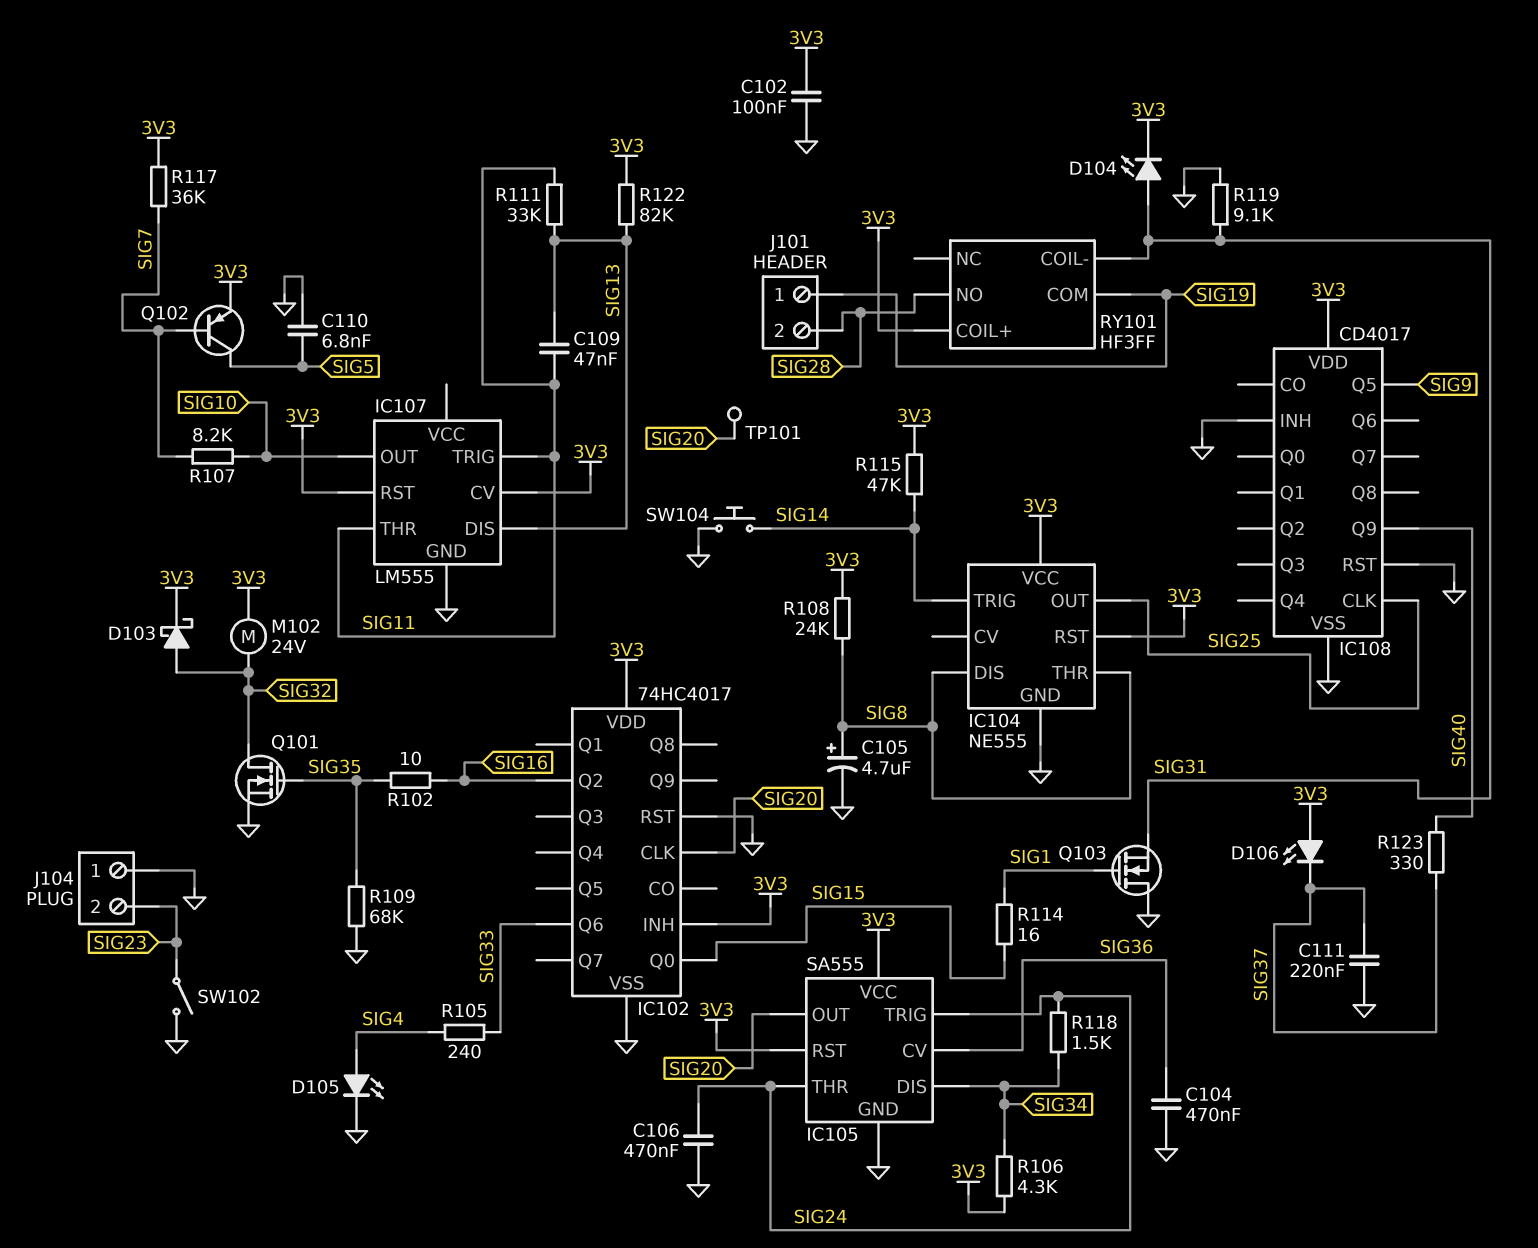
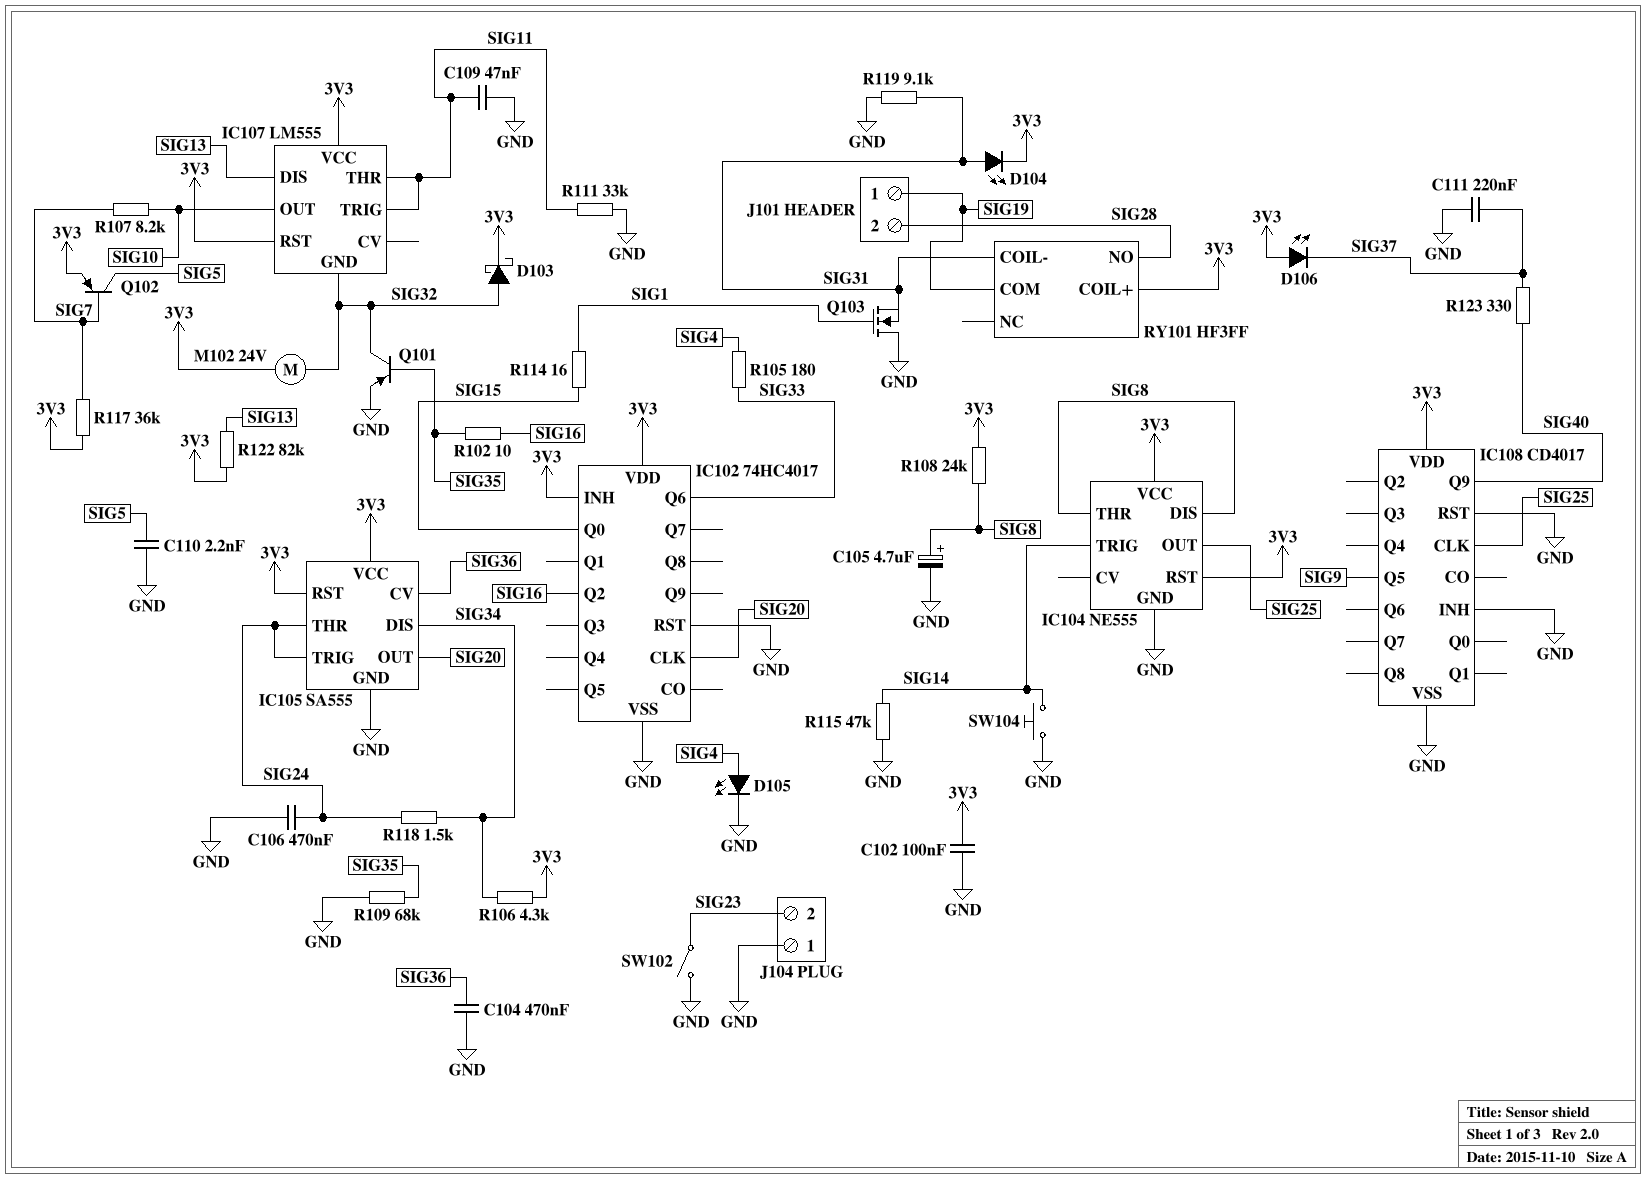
C109: 47nF (SIG11, SIG13) -> 47nF (GND, SIG11)
C110: 6.8nF (GND, SIG5) -> 2.2nF (GND, SIG5)
IC107 pin CV: 3V3 -> none
IC107 pin GND: GND -> SIG32
IC107 pin VCC: none -> 3V3
Q101: NMOS (G SIG35, D SIG32, S GND) -> PNP (B SIG35, C SIG32, E GND)
R105: 240 (SIG4, SIG33) -> 180 (SIG4, SIG33)
R111: 33k (SIG11, SIG13) -> 33k (GND, SIG11)
R115: 47k (3V3, SIG14) -> 47k (GND, SIG14)
TP101: test point (SIG20) -> none

